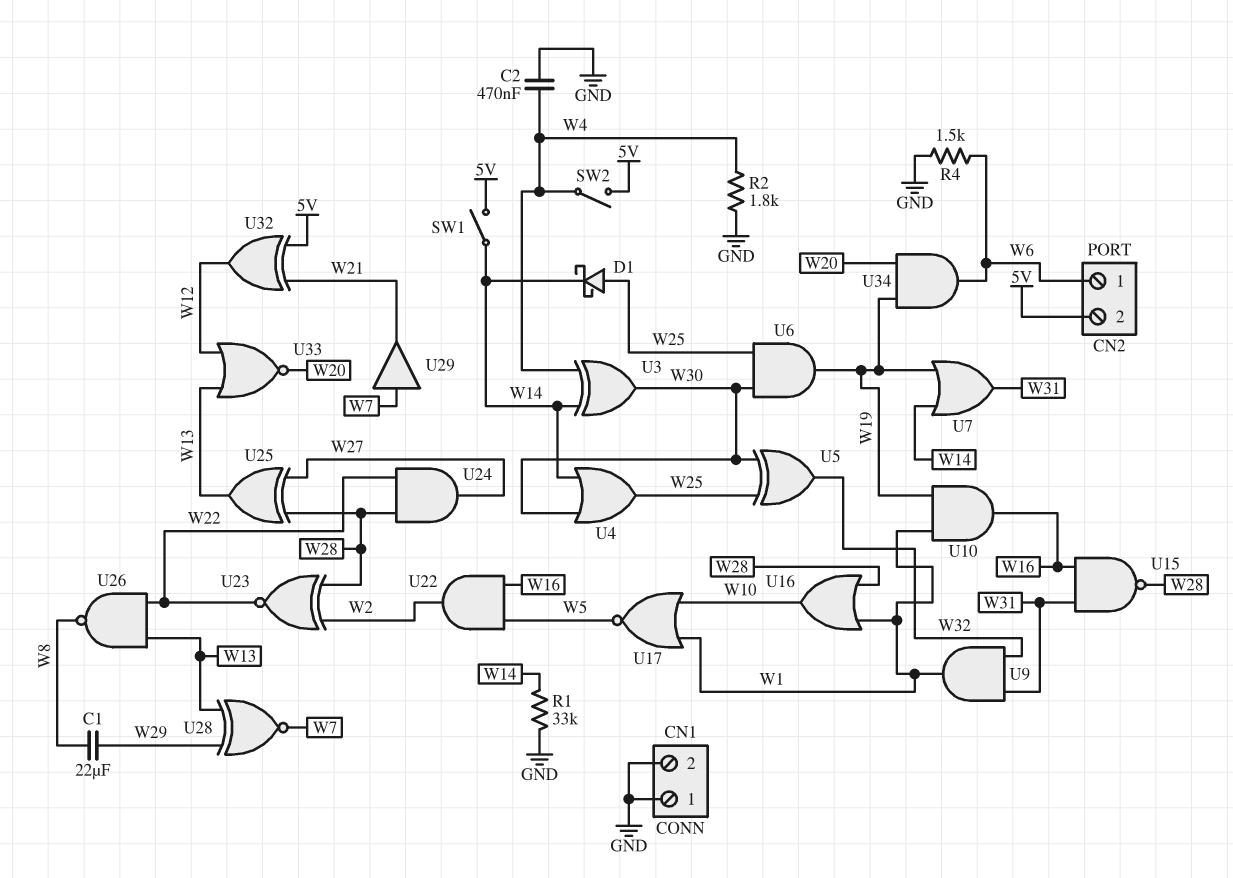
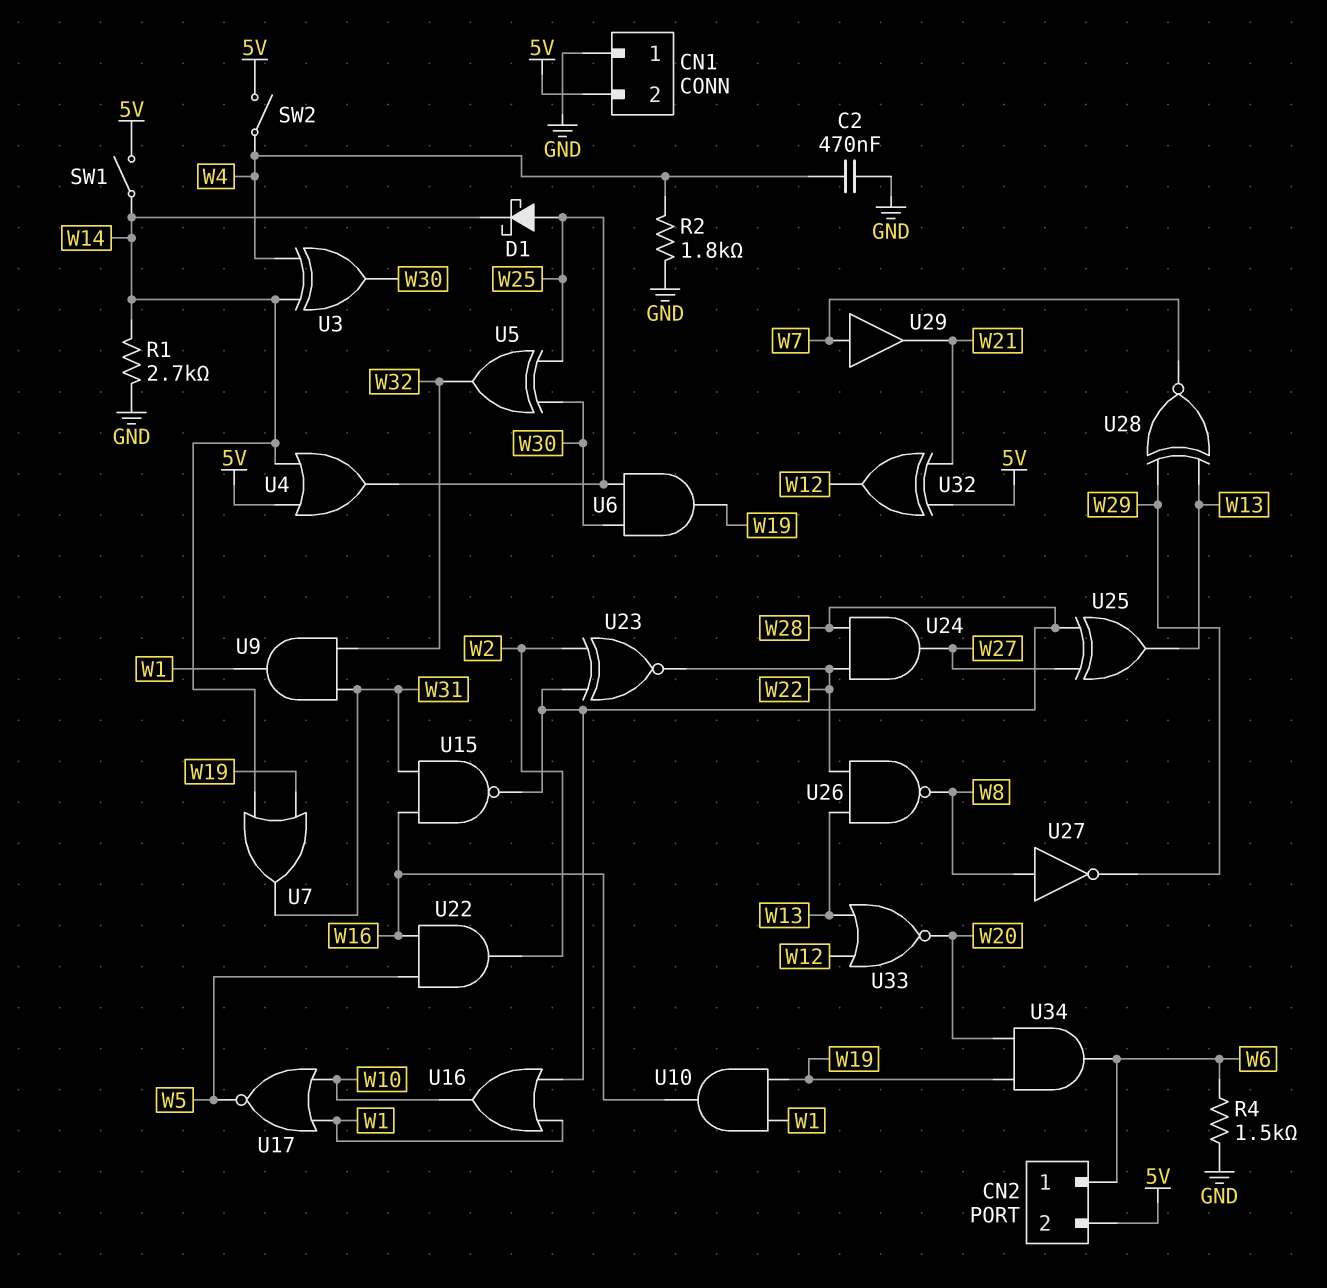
C1: 22uF (W8, W29) -> none
CN1 pin 2: GND -> 5V
R1: 33k (GND, W14) -> 2.7k (GND, W14)
U4: OR (in W14, in W30, out W25) -> OR (in 5V, in W14, out W25)
U27: none -> NOT (in W8, out W29)

